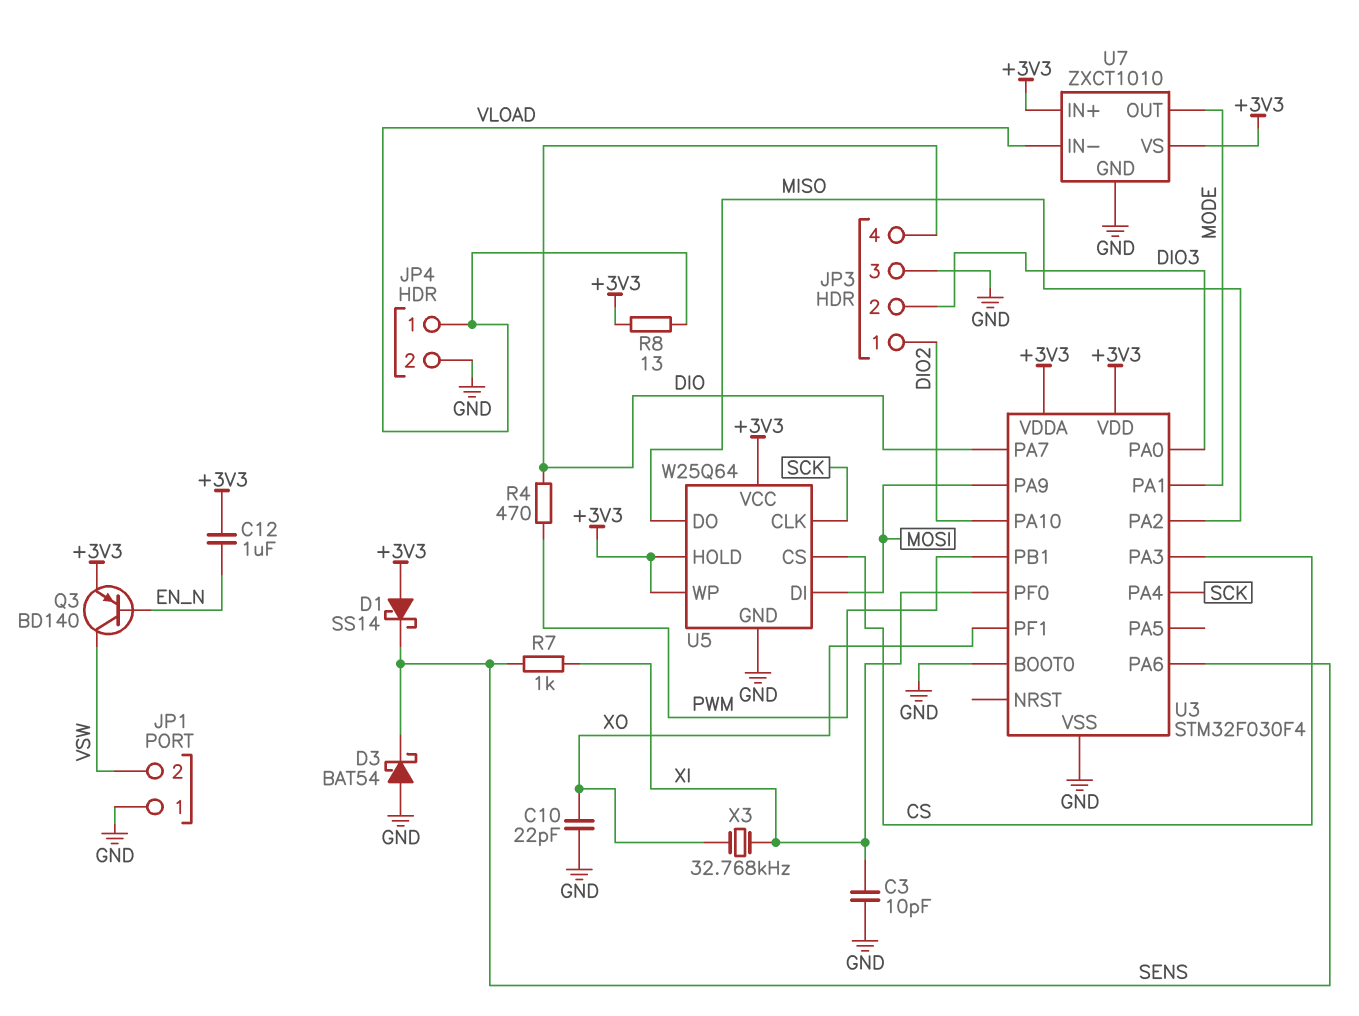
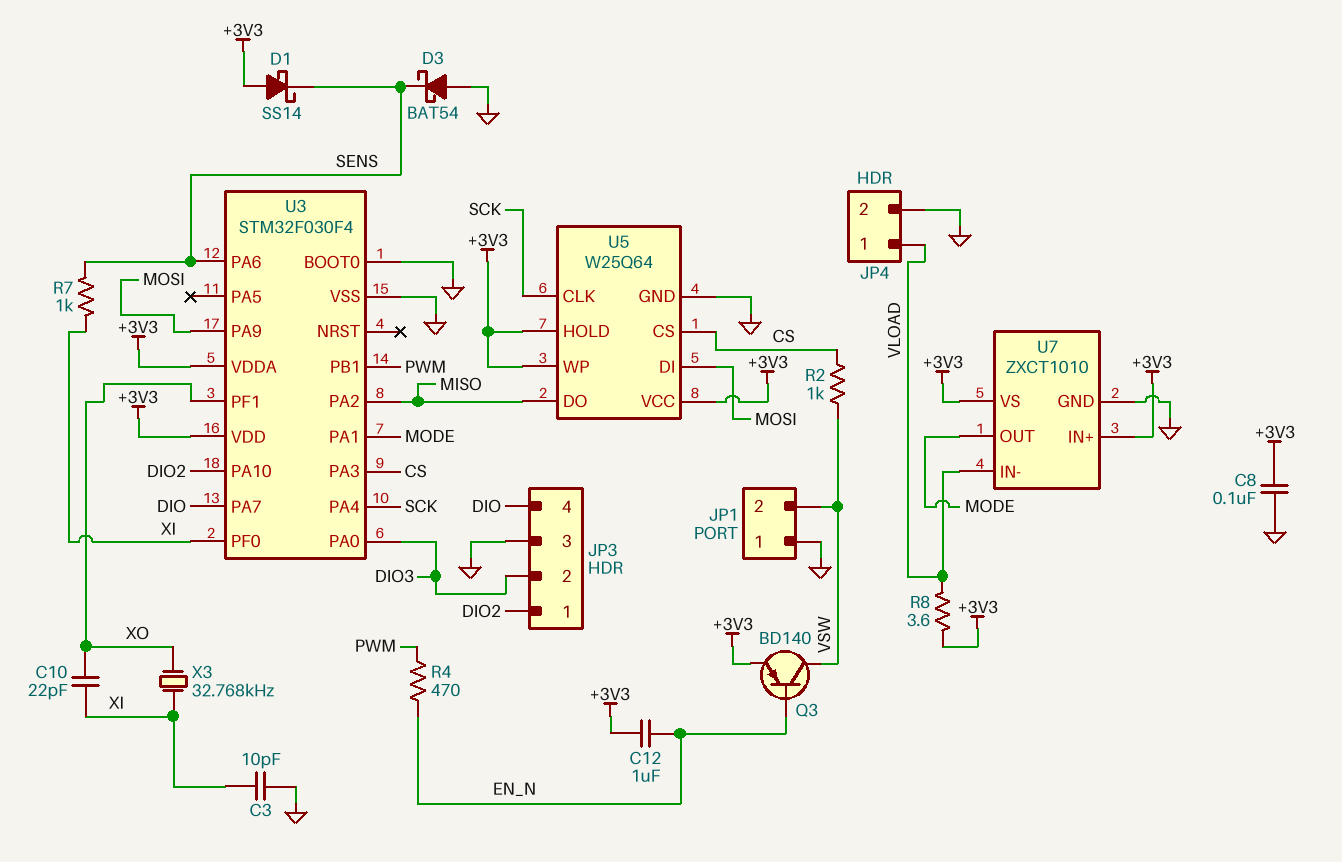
C8: none -> 100nF (+3V3, GND)
C10: 22pF (GND, XO) -> 22pF (XI, XO)
R2: none -> 1k (CS, VSW)
R4: 470 (DIO, PWM) -> 470 (EN_N, PWM)
R8: 13 (+3V3, VLOAD) -> 3.6 (+3V3, VLOAD)

